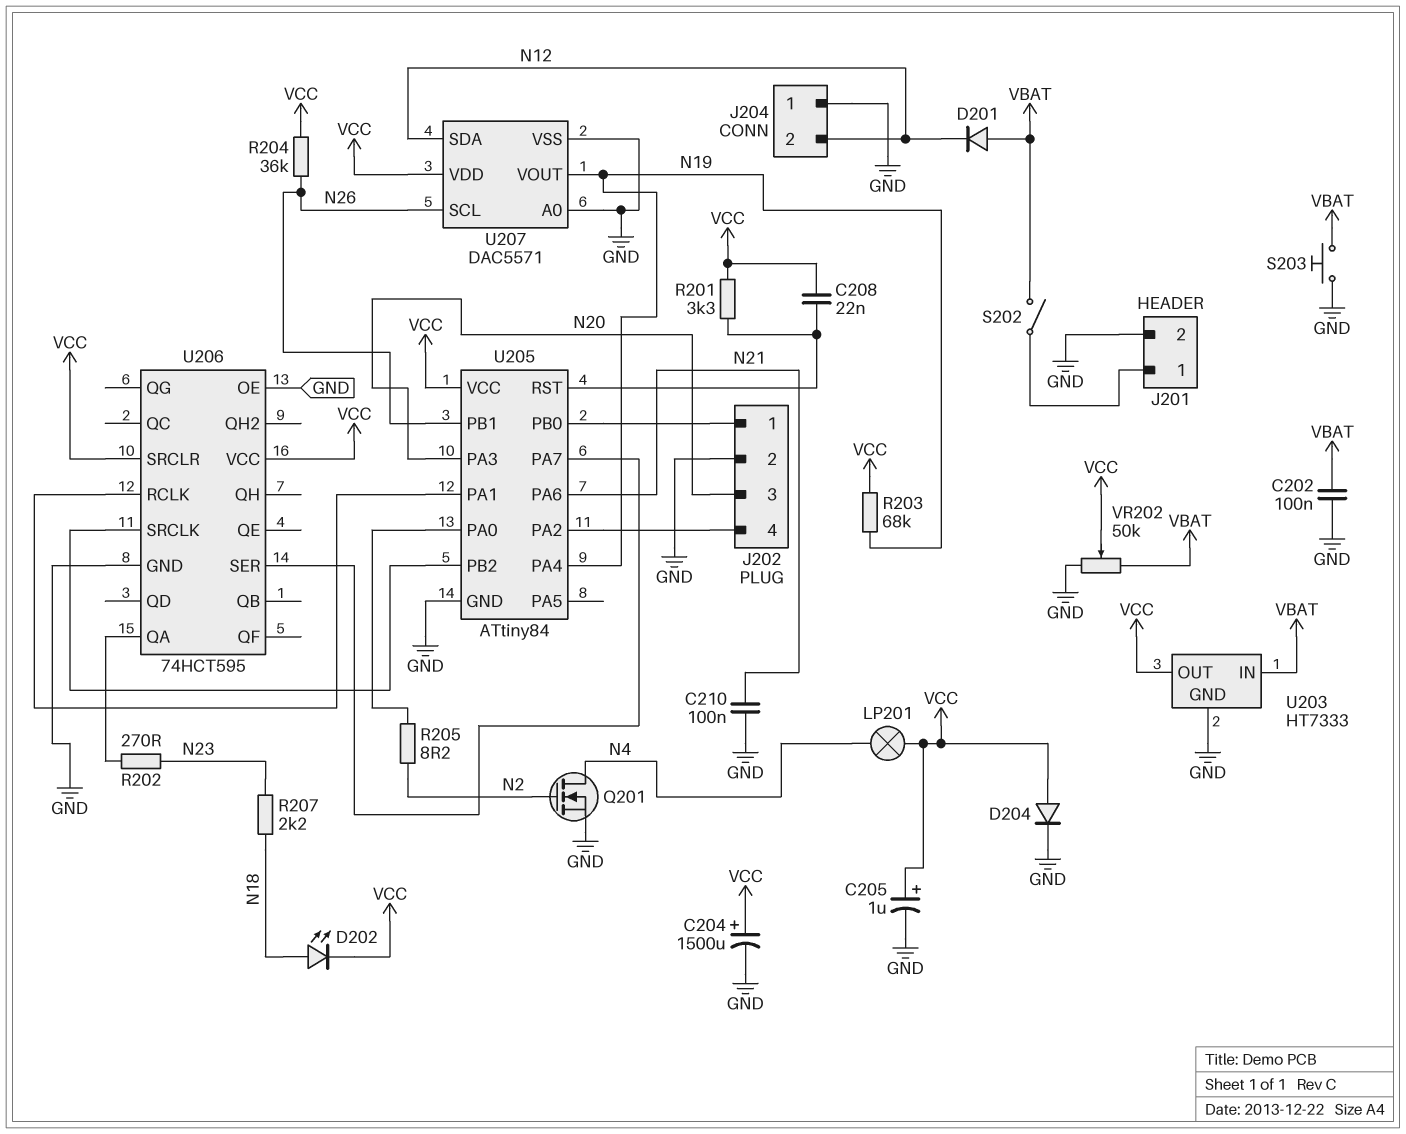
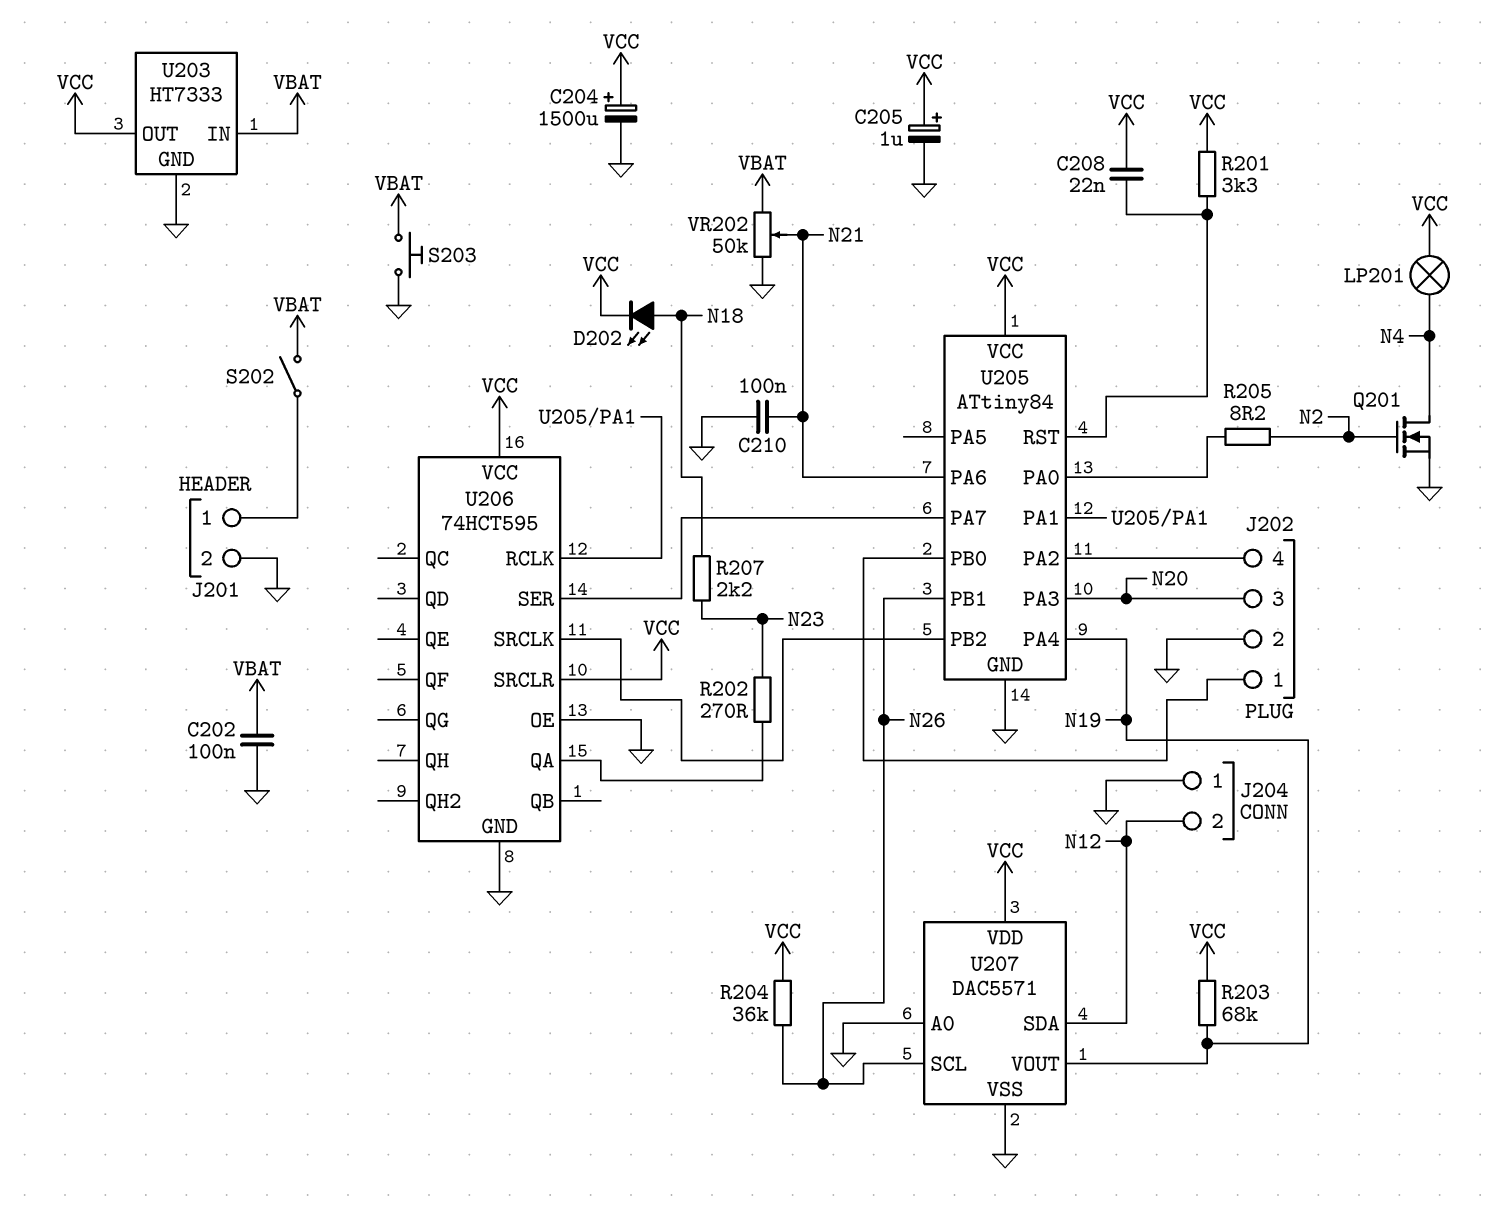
D201: diode (A VBAT, K N12) -> none
D204: diode (A VCC, K GND) -> none
VR202: 50k (GND, VBAT, wiper VCC) -> 50k (GND, VBAT, wiper N21)

